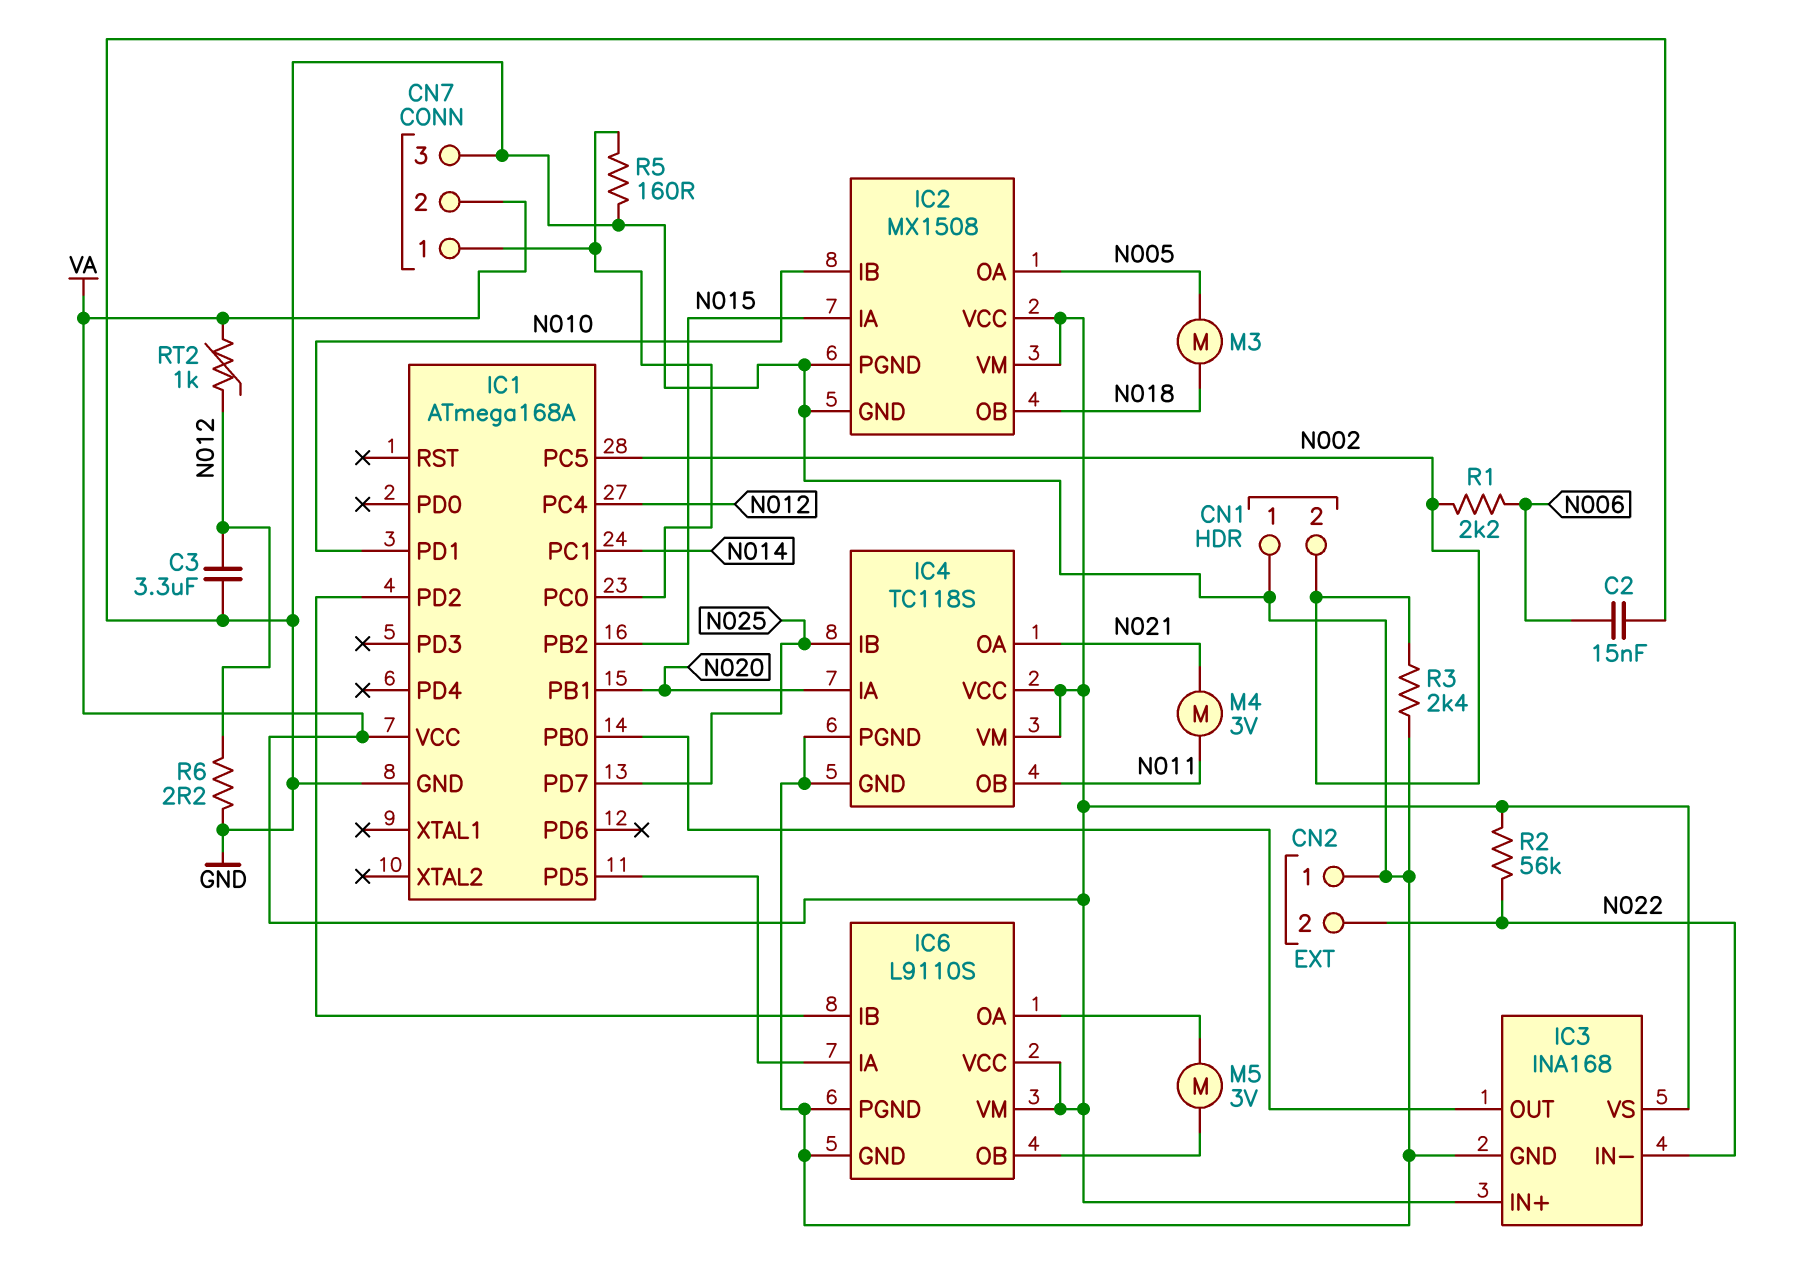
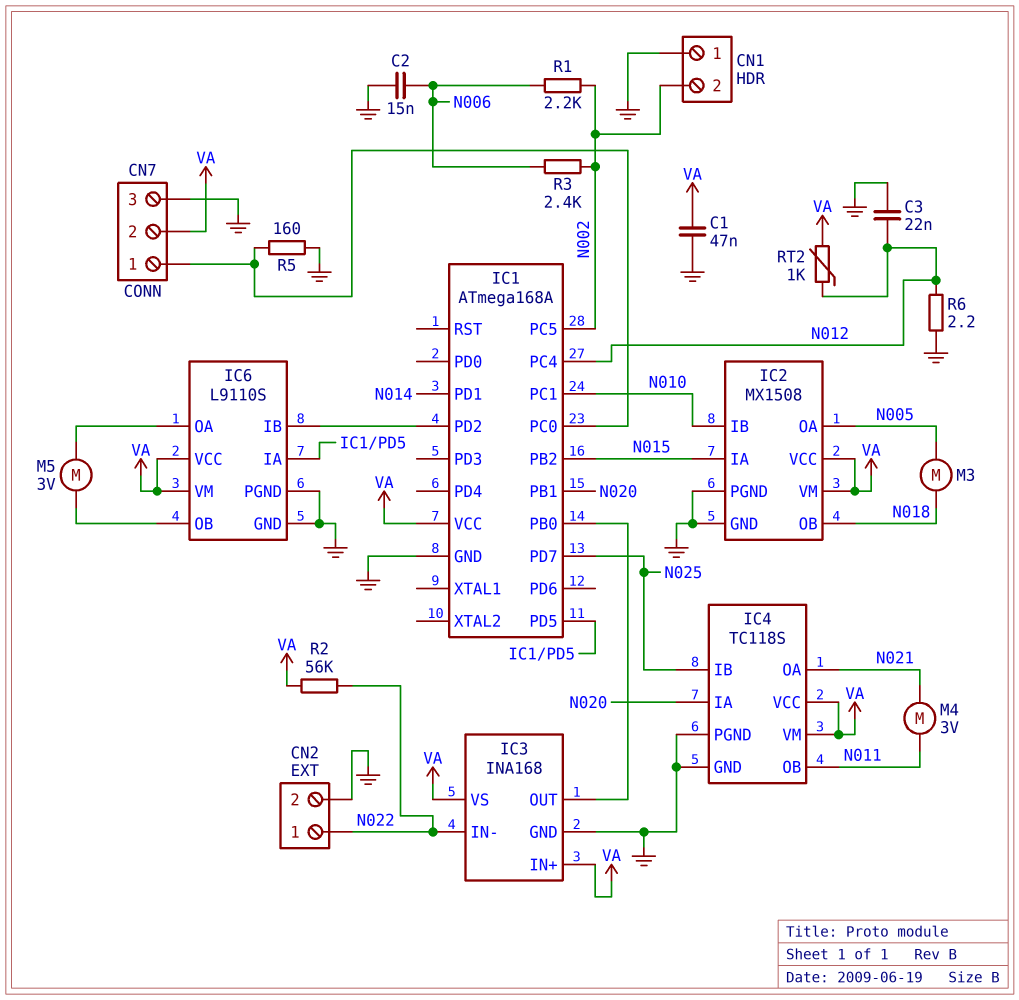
C1: none -> 47nF (GND, VA)
C3: 3.3uF (GND, N012) -> 22nF (GND, N012)
CN2 pin 1: GND -> N022
CN2 pin 2: N022 -> GND
IC1 pin PC1: N014 -> N010
IC1 pin PD1: N010 -> N014
R3: 2.4k (GND, N002) -> 2.4k (N002, N006)

